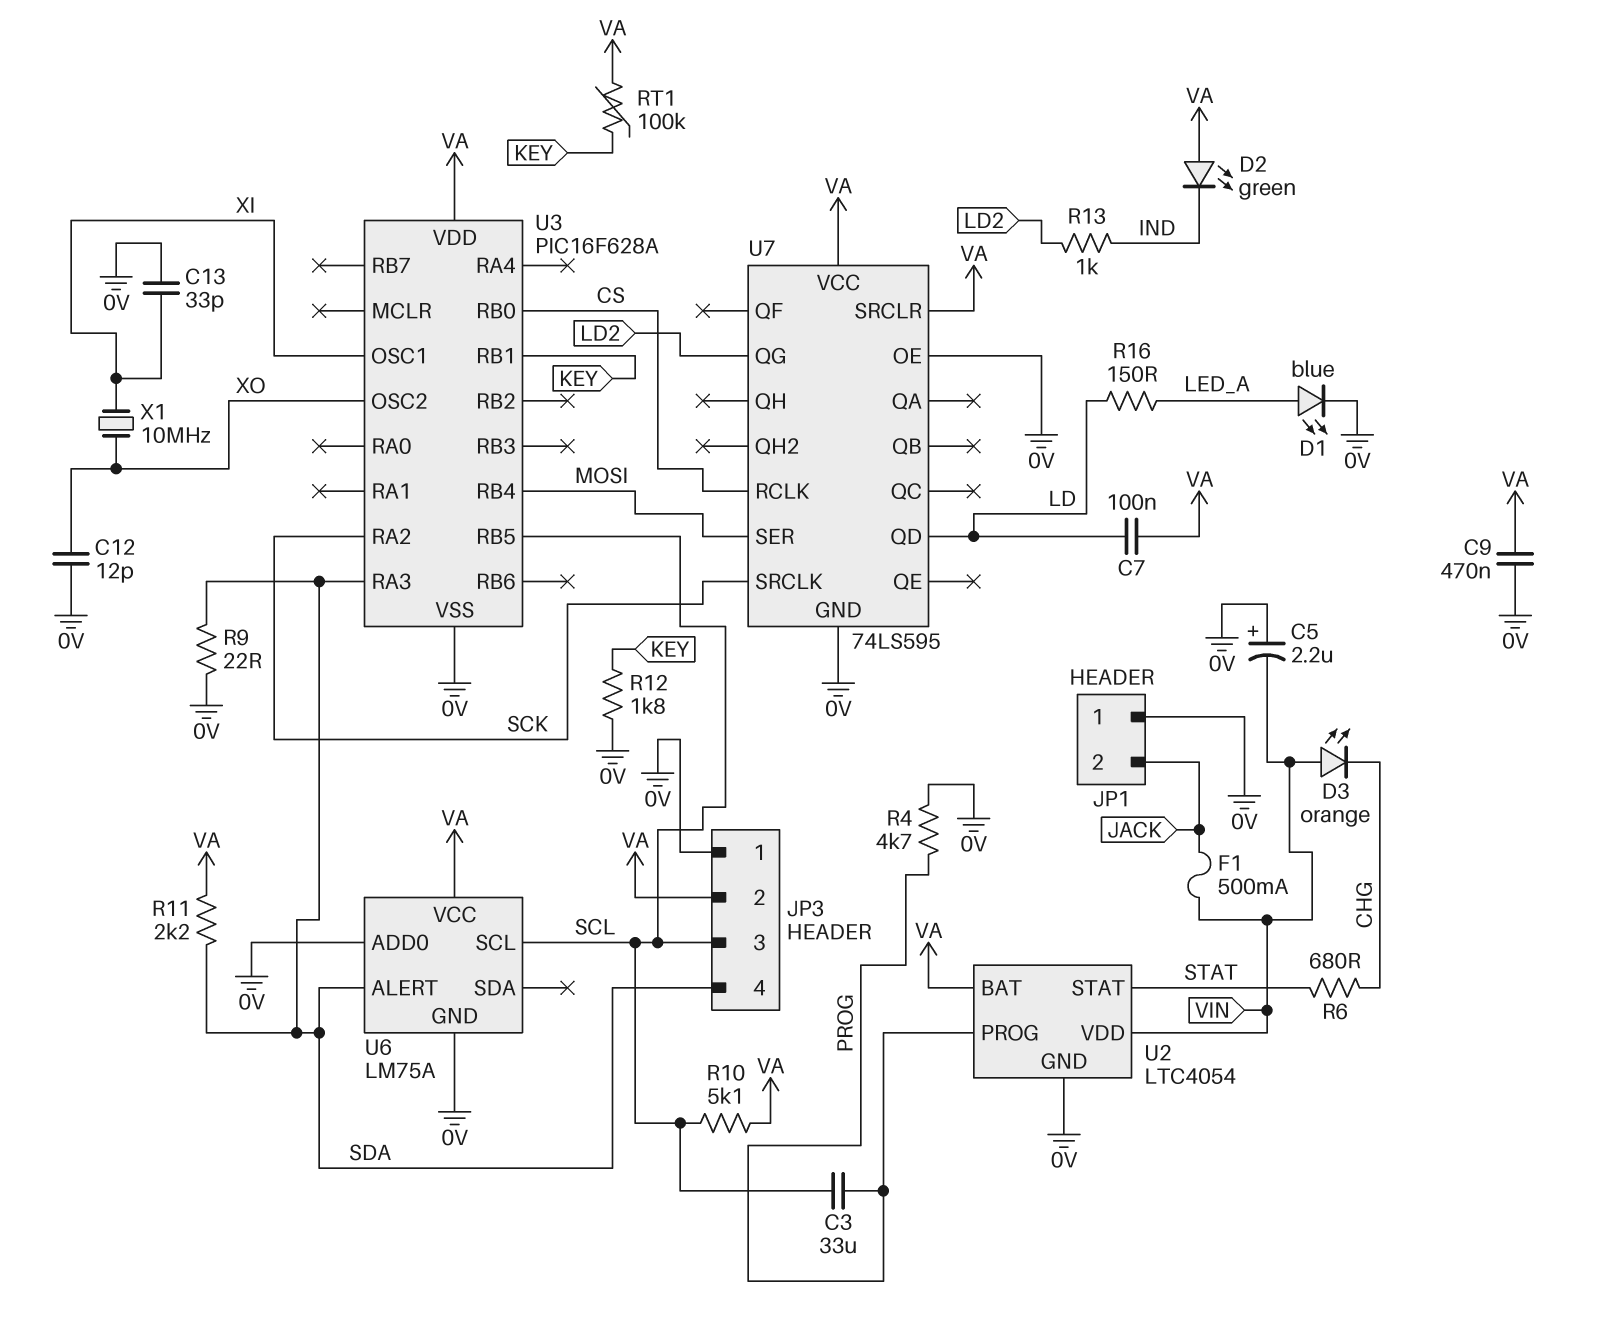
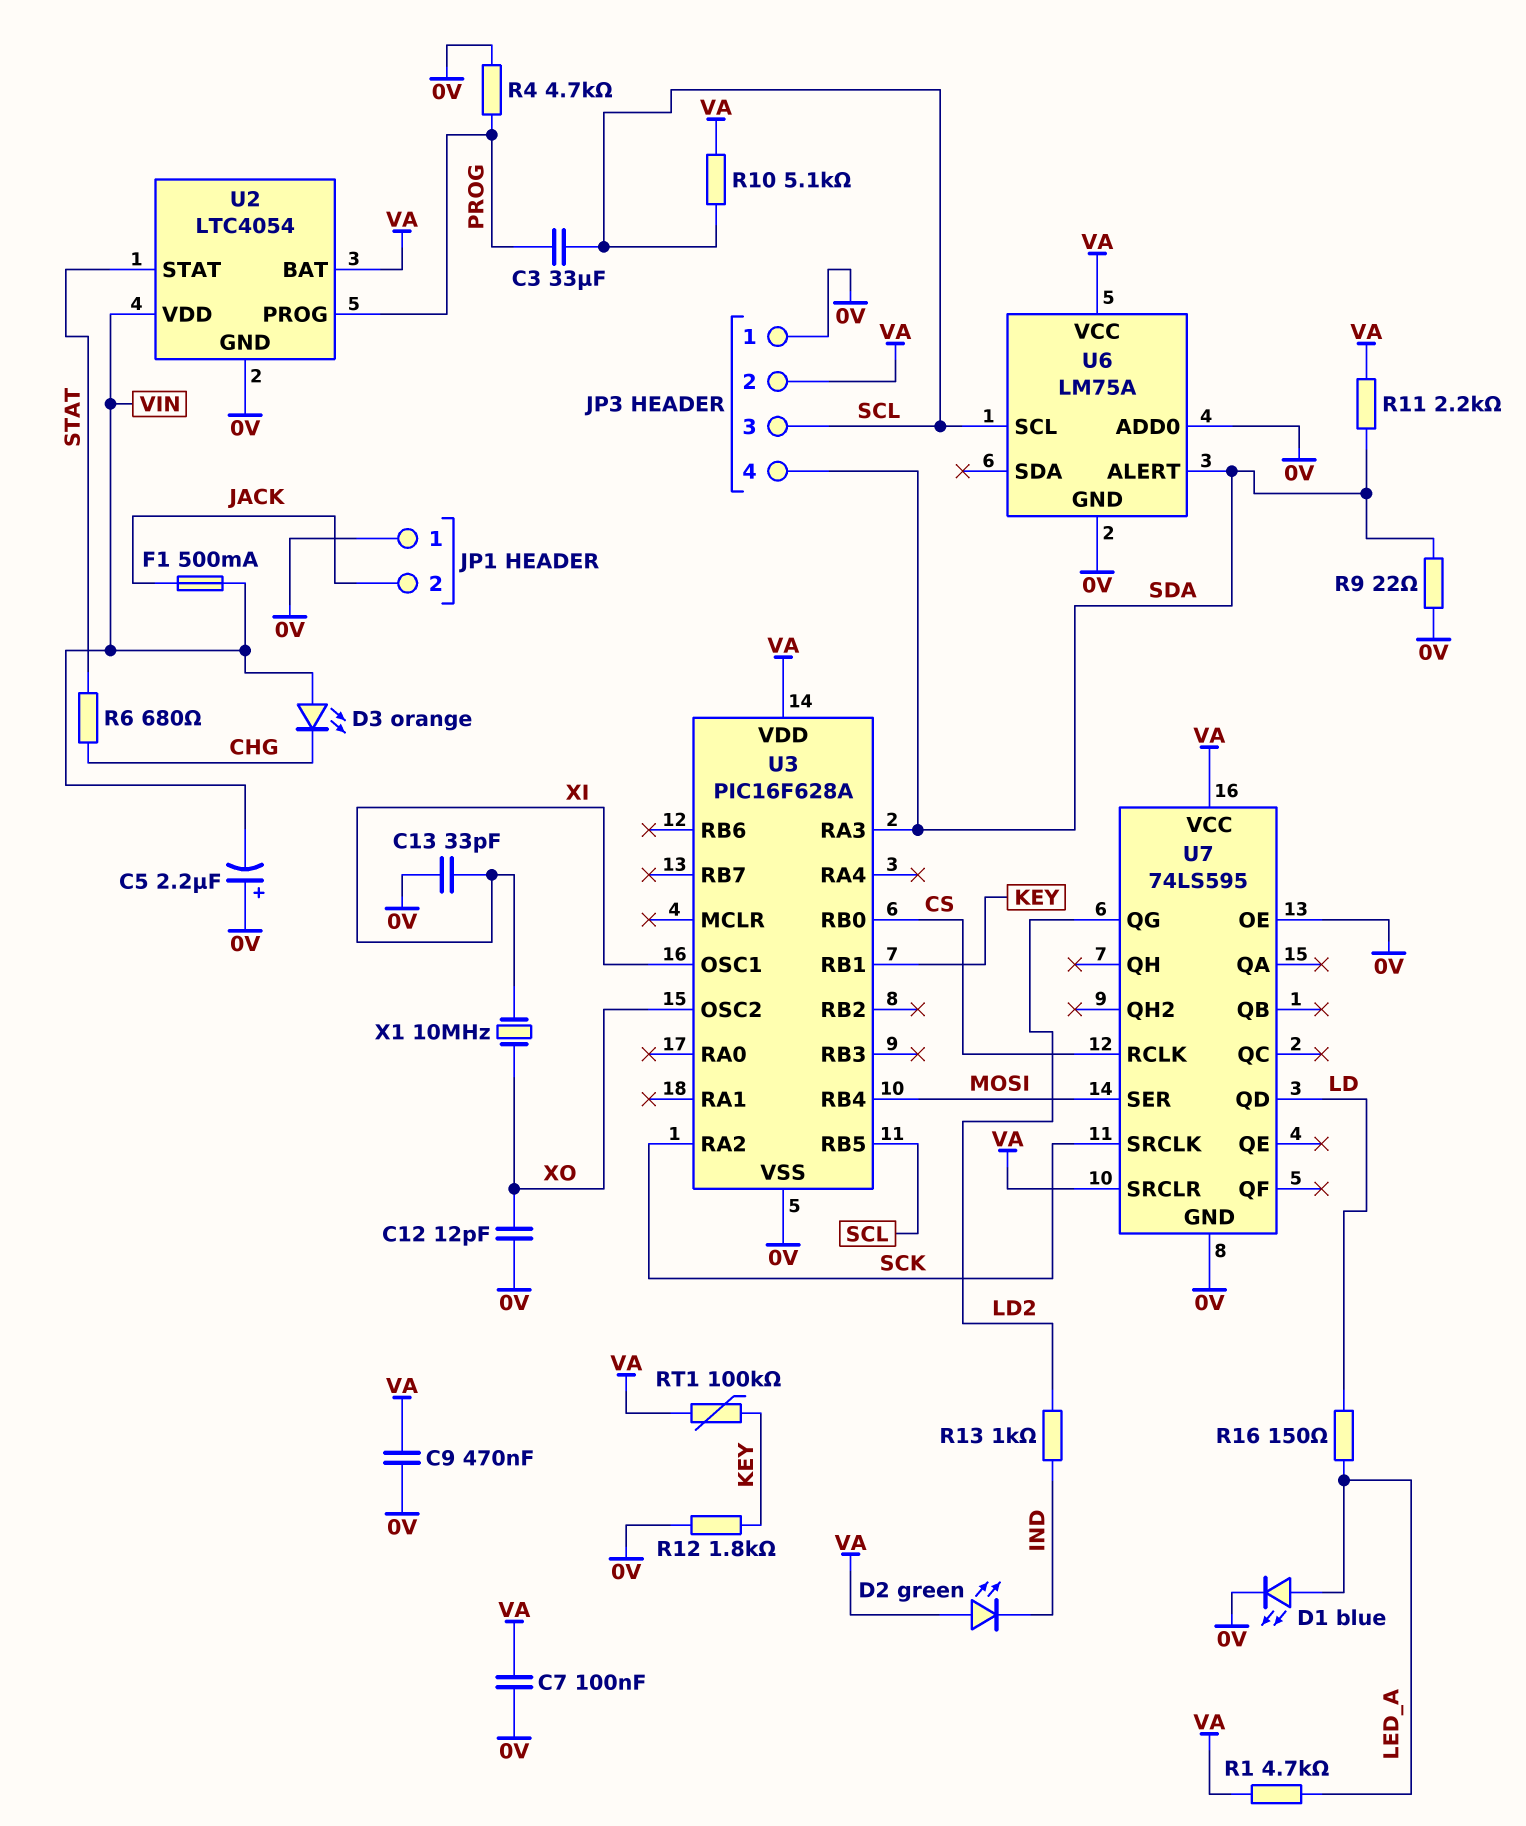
C7: 100nF (LD, VA) -> 100nF (0V, VA)
R1: none -> 4.7k (LED_A, VA)

